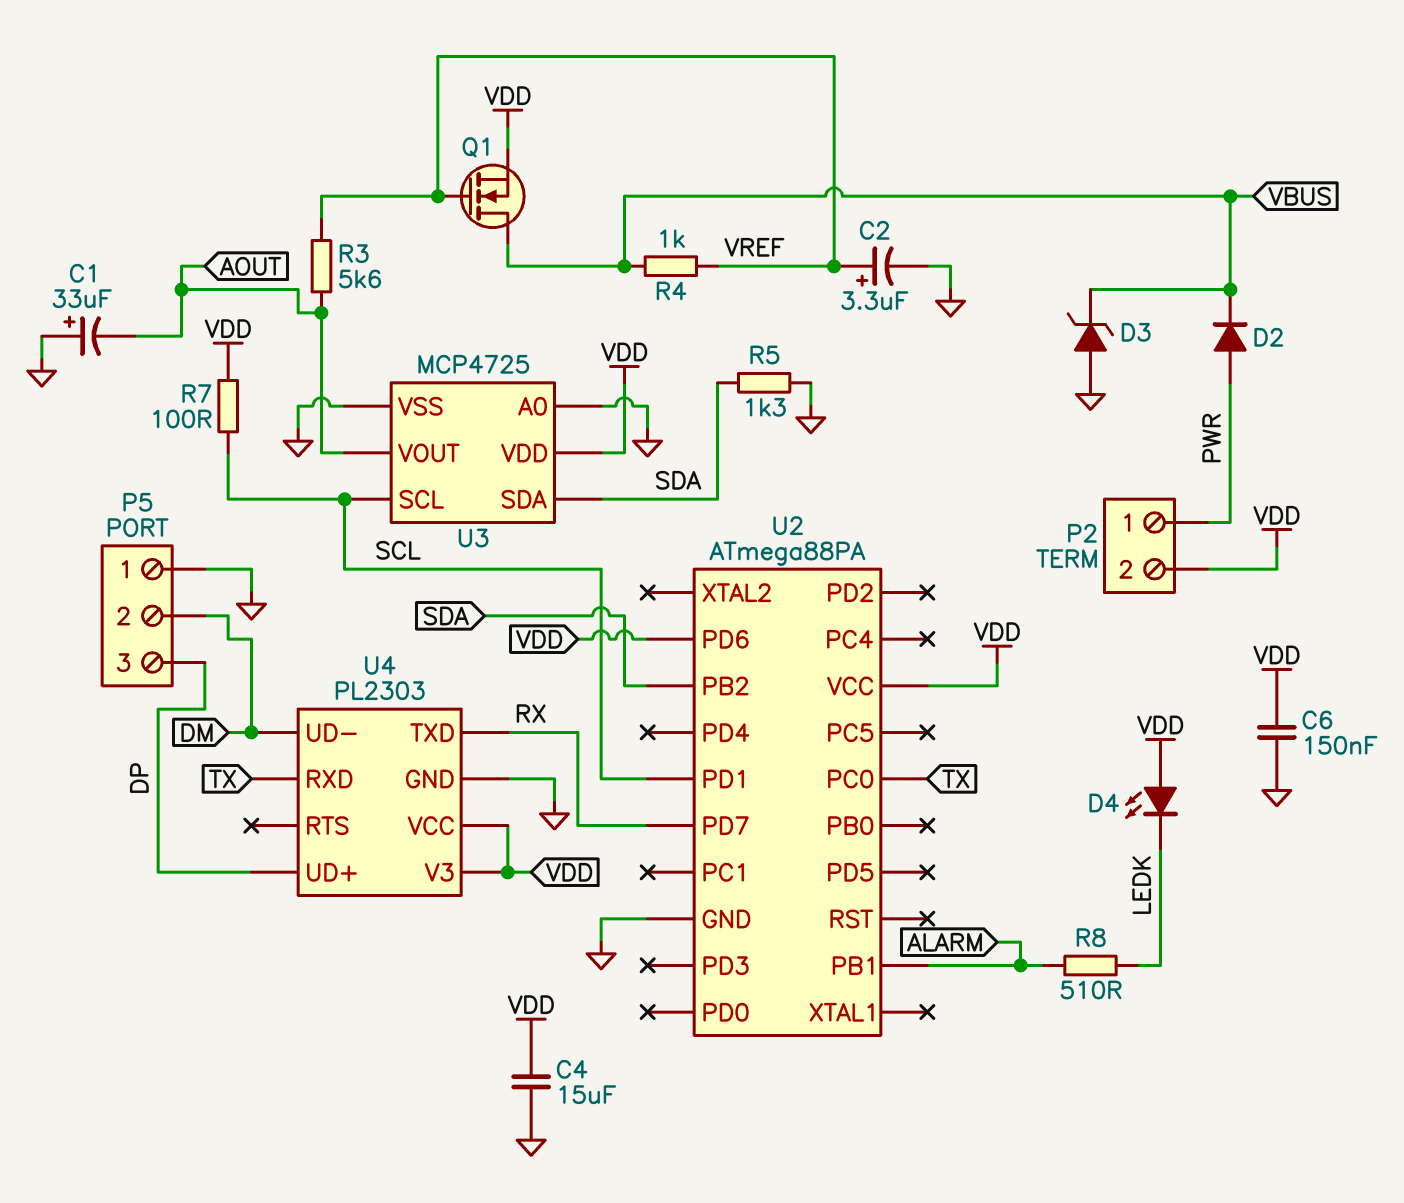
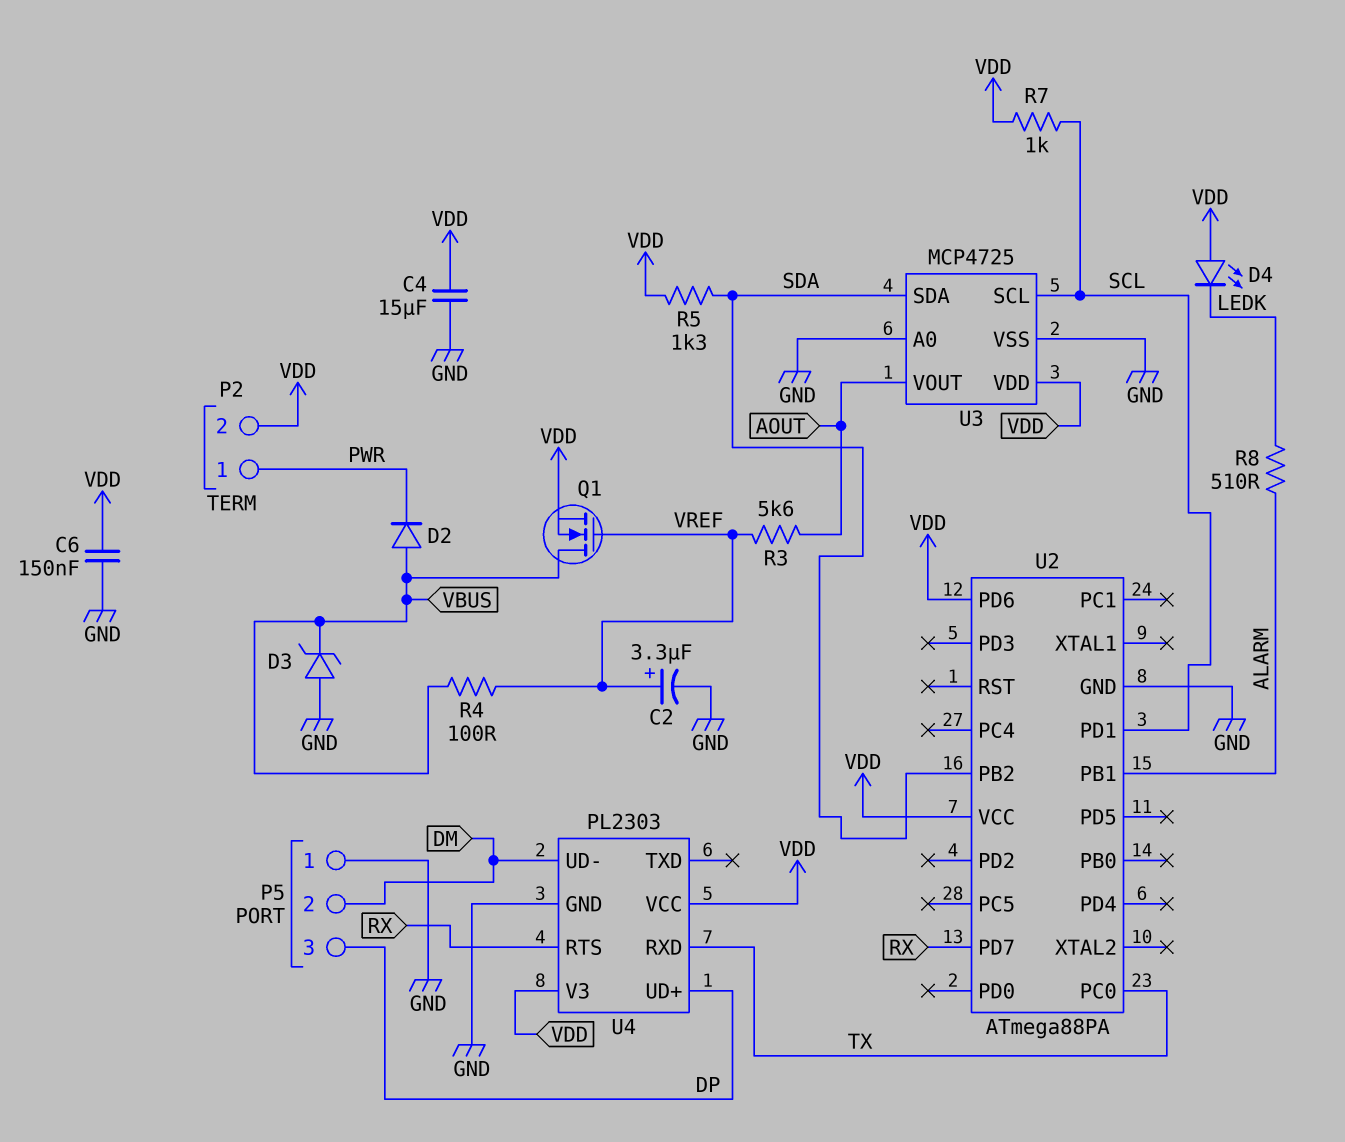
C1: 33uF (plus GND, minus AOUT) -> none
D2: diode (A PWR, K VBUS) -> diode (A VBUS, K PWR)
R4: 1k (VBUS, VREF) -> 100 (VBUS, VREF)
R5: 1.3k (GND, SDA) -> 1.3k (SDA, VDD)
R7: 100 (SCL, VDD) -> 1k (SCL, VDD)
U4 pin RTS: none -> RX
U4 pin TXD: RX -> none

